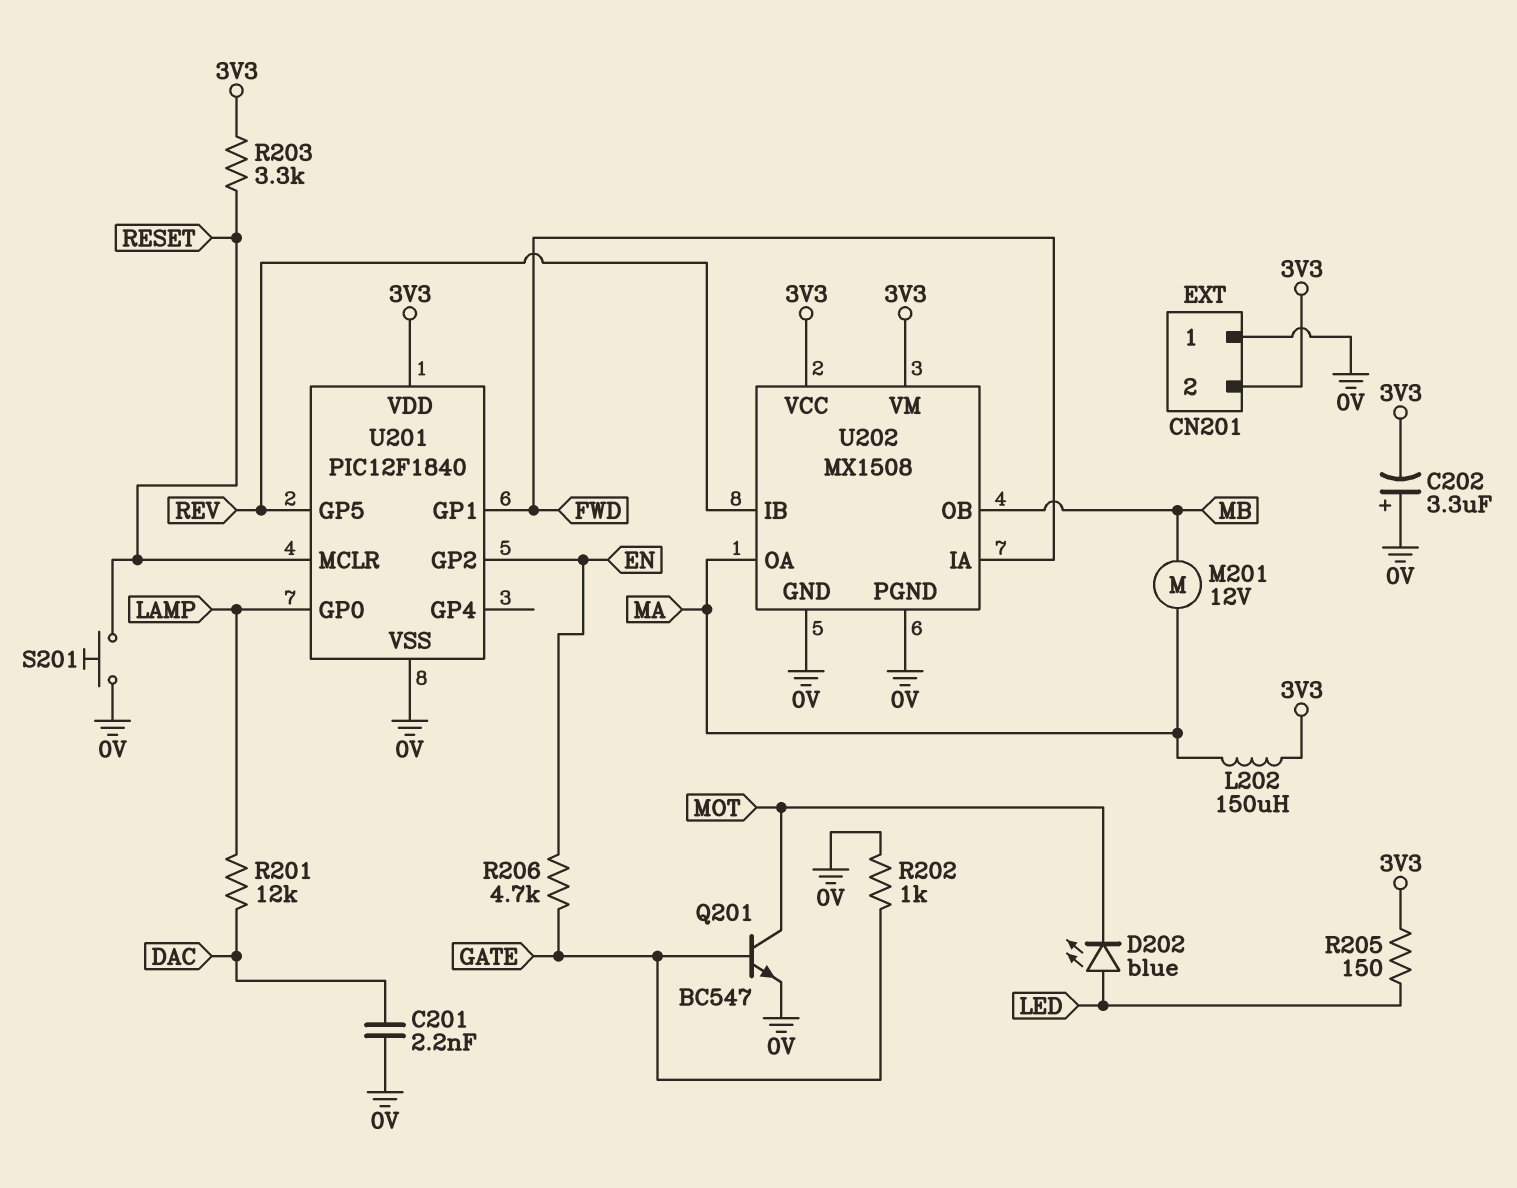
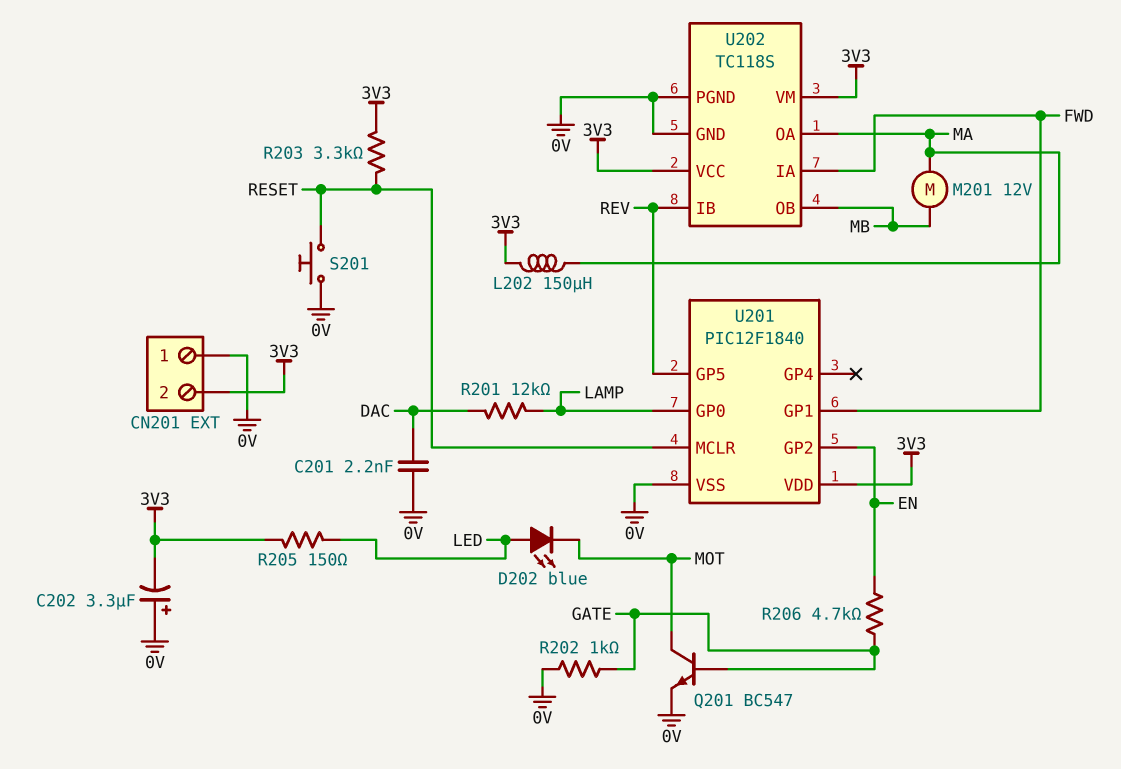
U202: MX1508 -> TC118S

